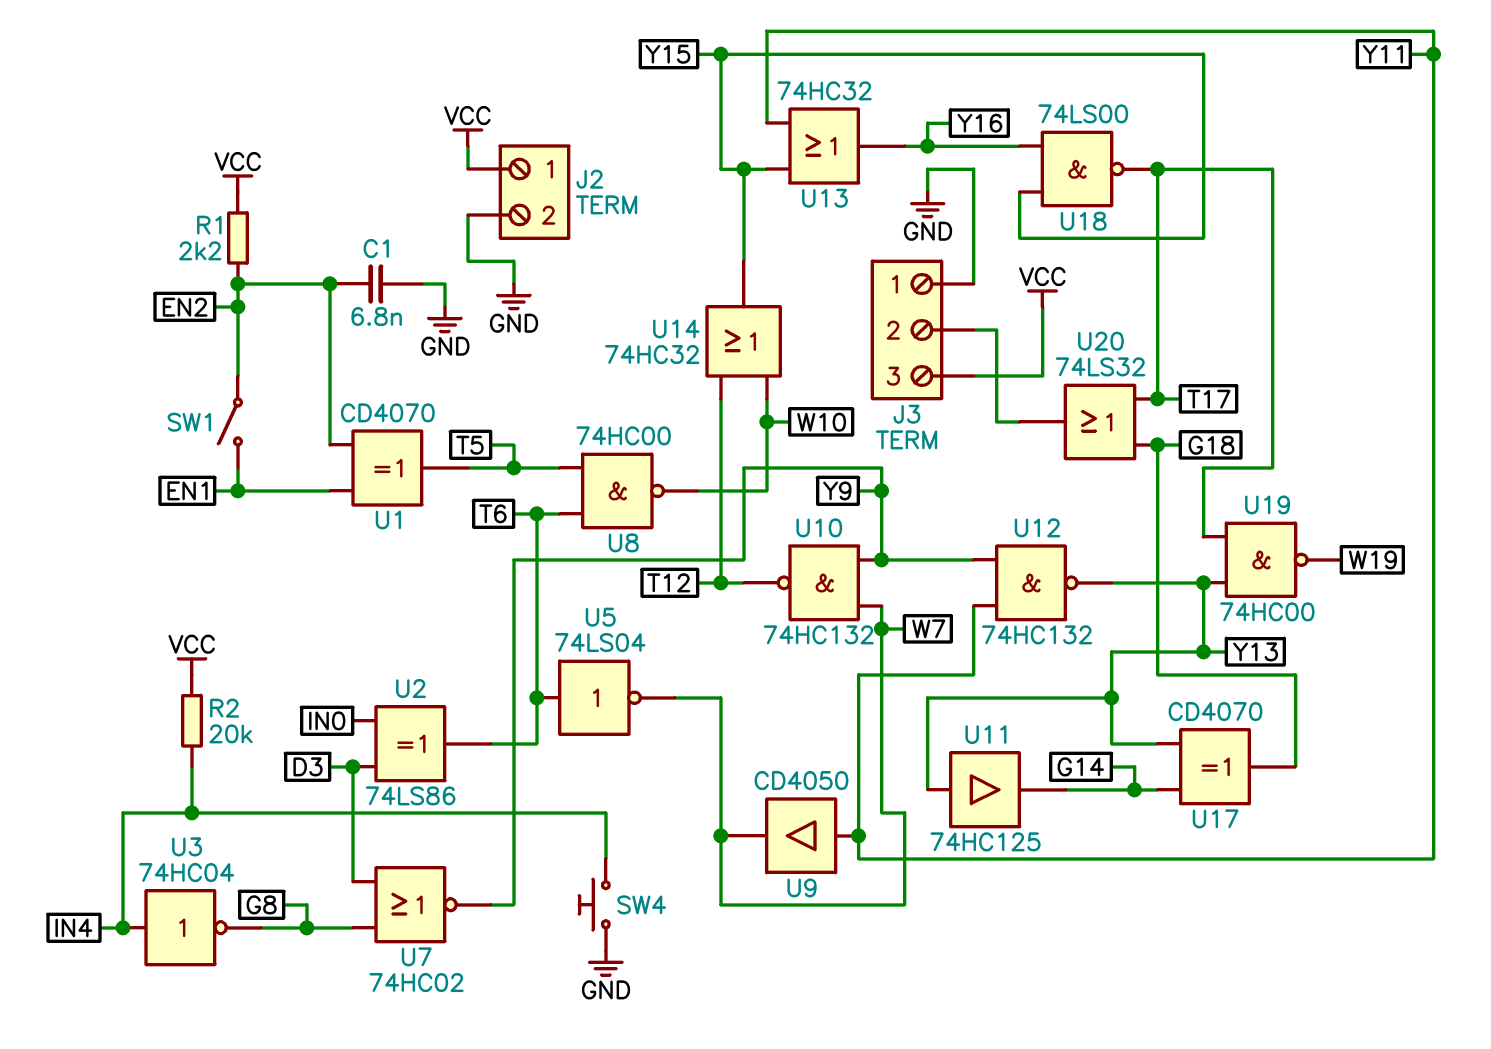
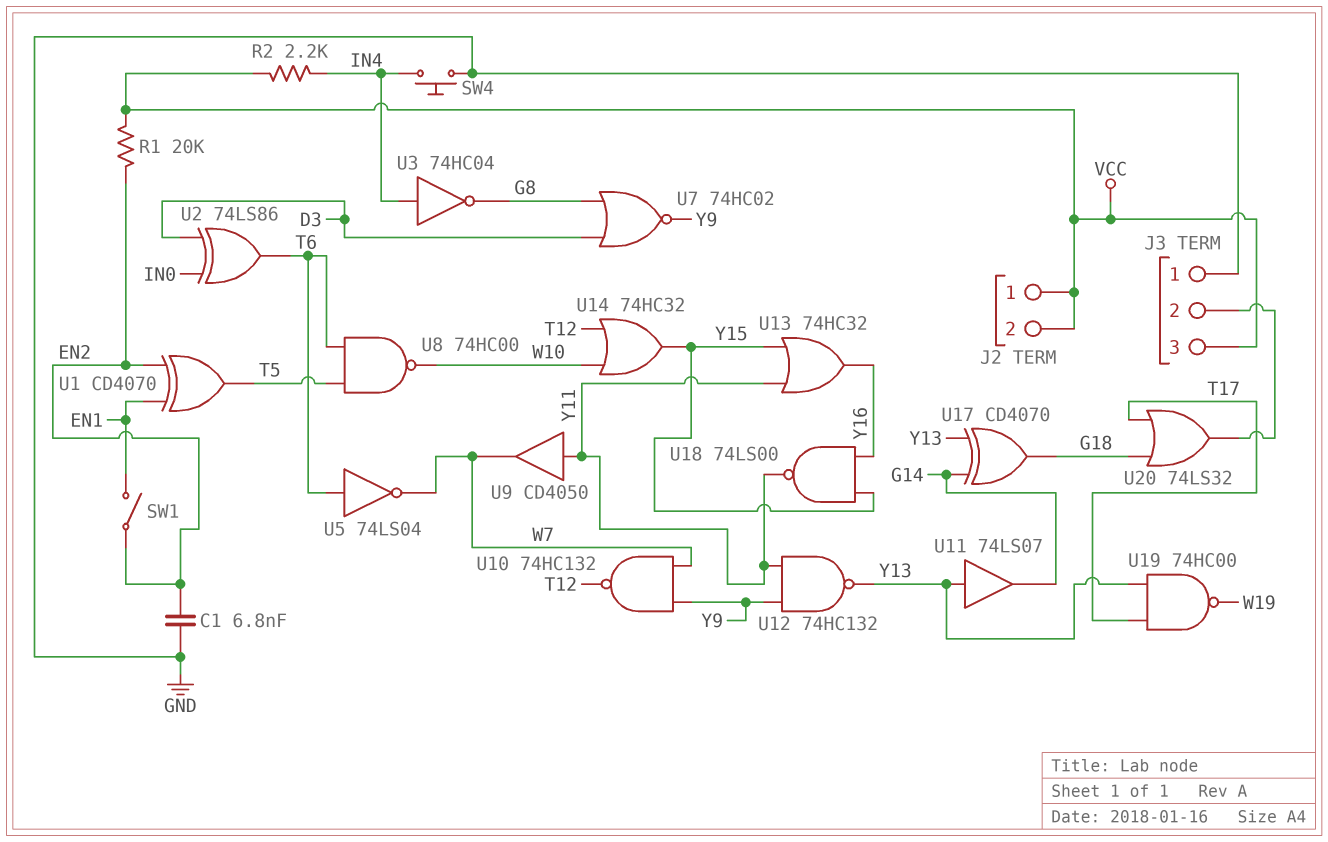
J2 pin 2: GND -> VCC
R1: 2.2k (EN2, VCC) -> 20k (EN2, VCC)
R2: 20k (IN4, VCC) -> 2.2k (IN4, VCC)
U11: buffer 74HC125 (in Y13, out G14) -> buffer 74LS07 (in Y13, out G14)
U18: NAND 74LS00 (in Y15, in Y16, out T17) -> NAND 74LS00 (in Y15, in Y16, out Y11)

